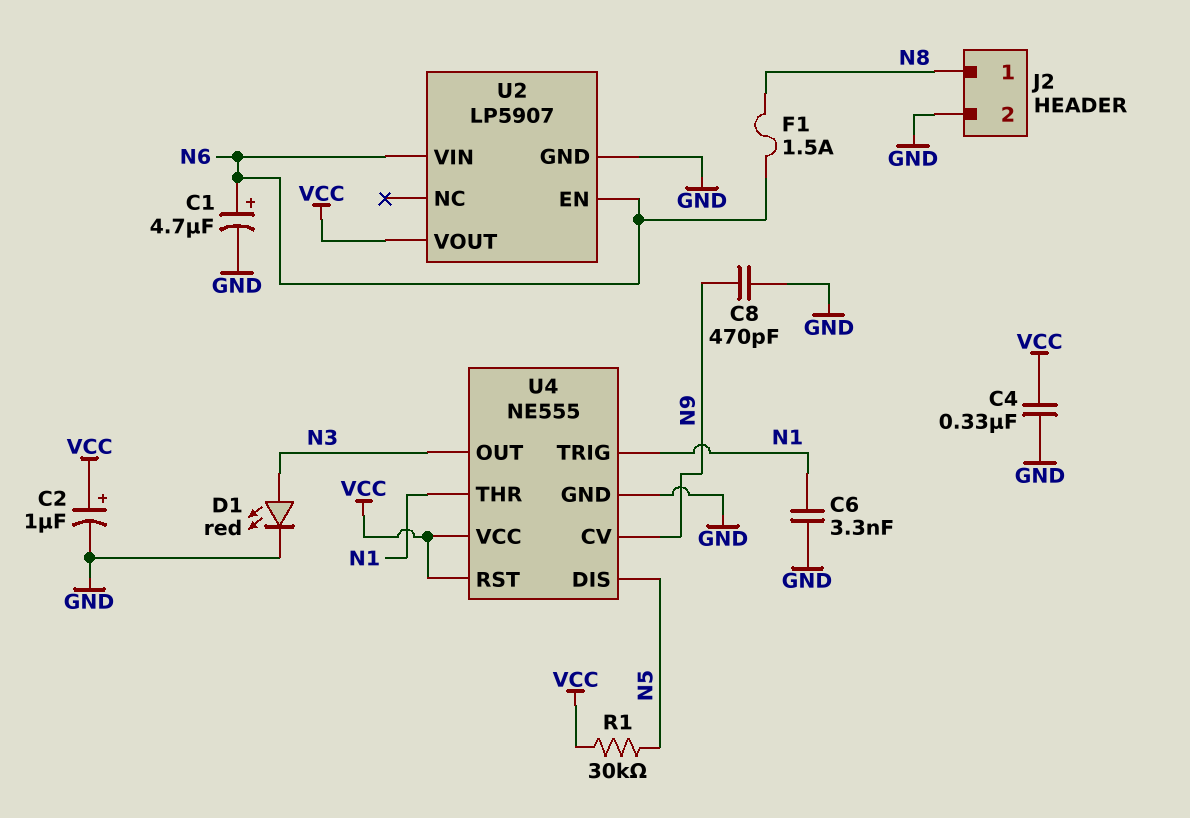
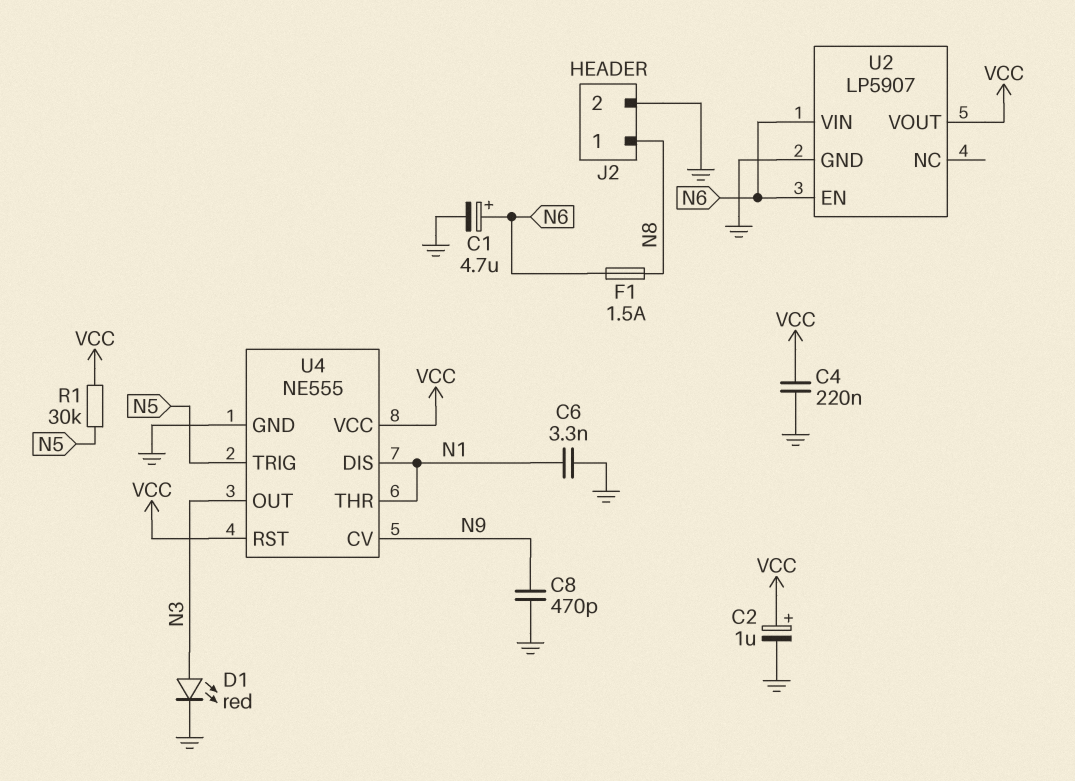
C4: 330nF (GND, VCC) -> 220nF (GND, VCC)
U4 pin DIS: N5 -> N1
U4 pin TRIG: N1 -> N5

